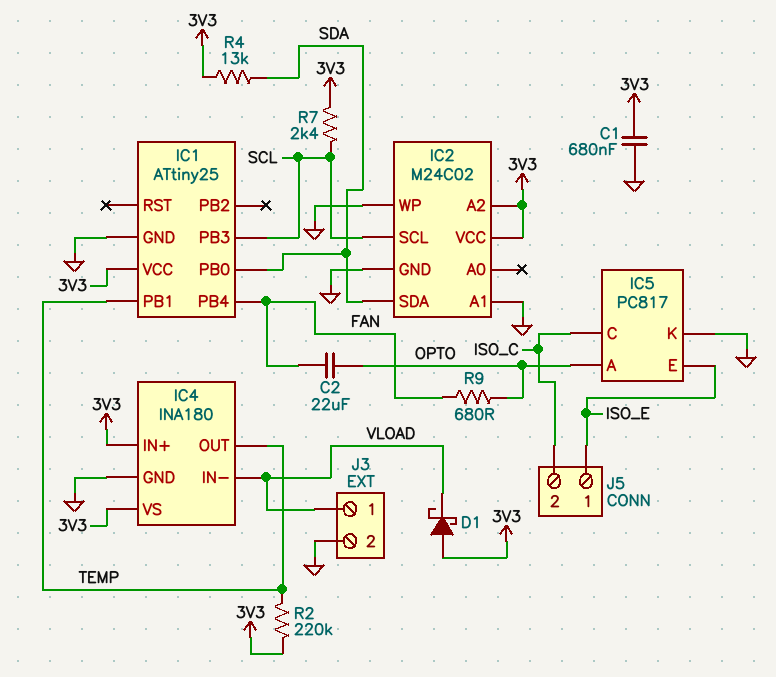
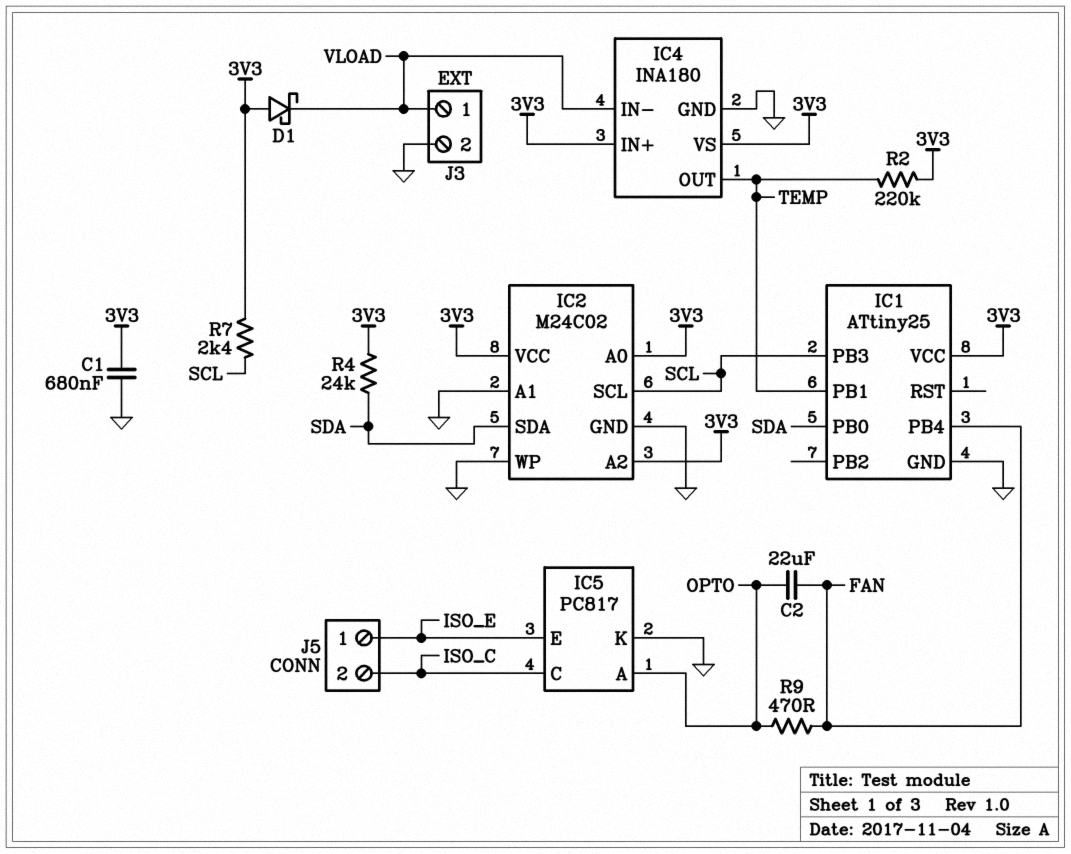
IC2 pin A0: none -> 3V3
R4: 13k (3V3, SDA) -> 24k (3V3, SDA)
R9: 680 (FAN, OPTO) -> 470 (FAN, OPTO)

